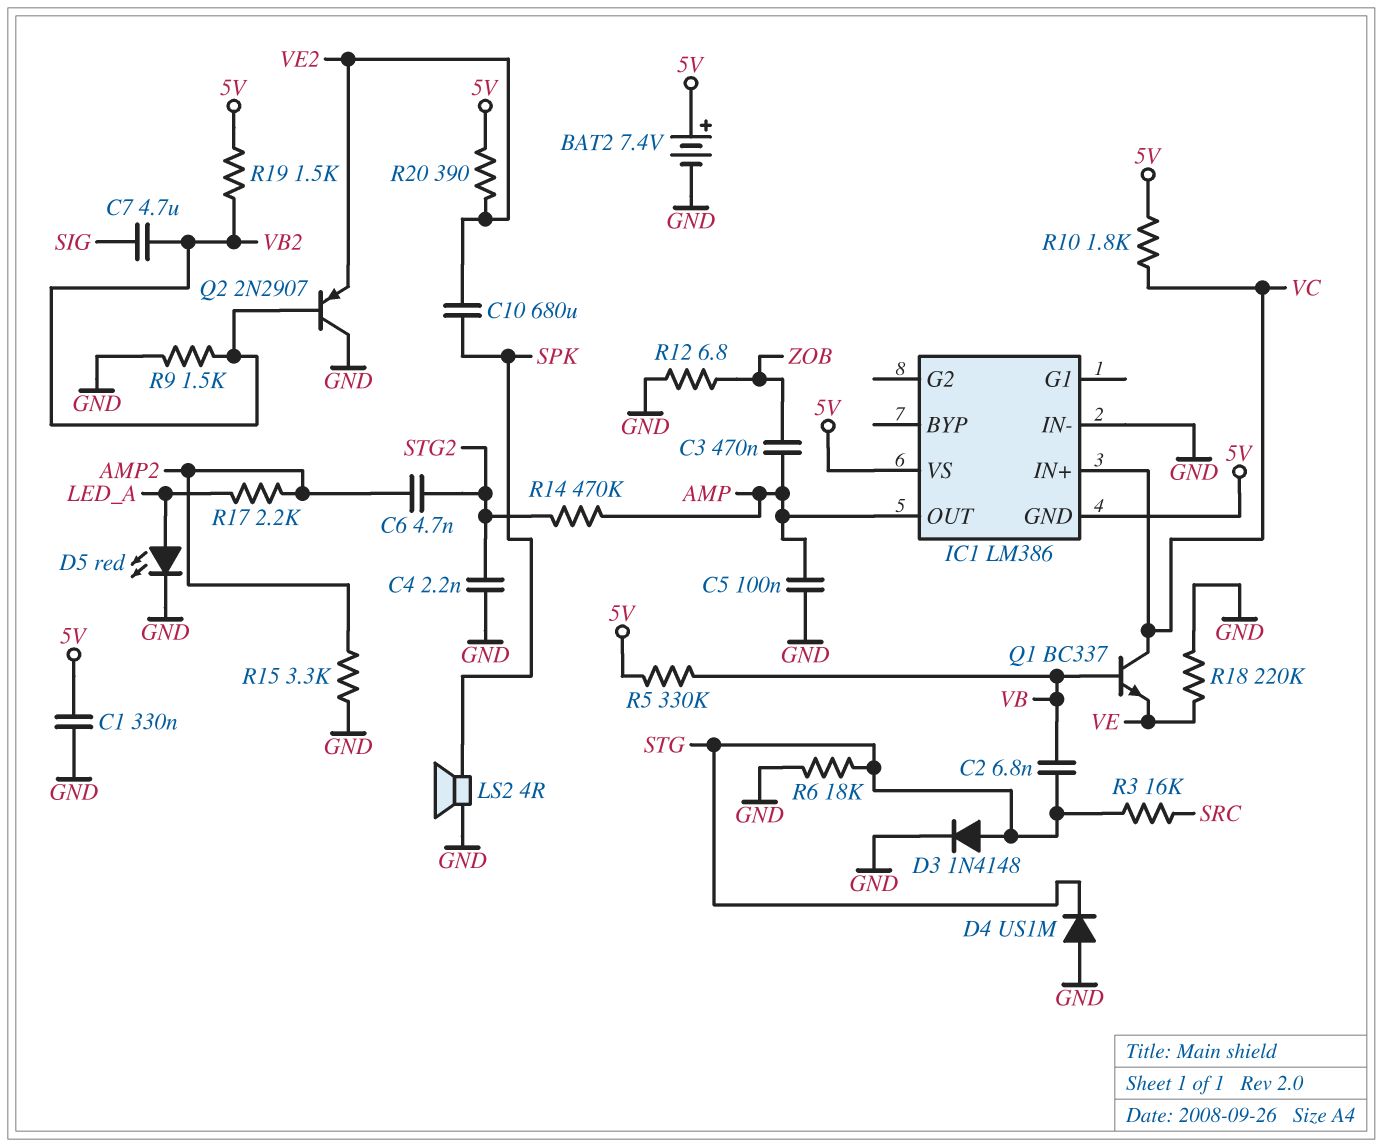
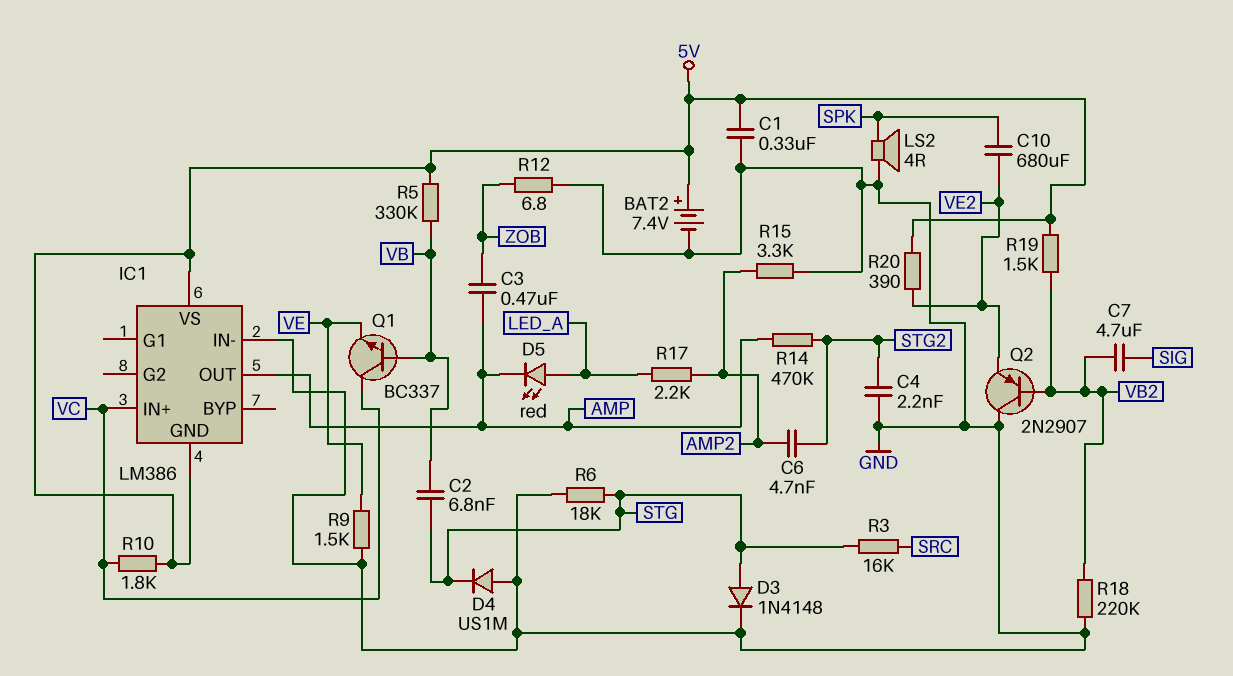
C5: 100nF (AMP, GND) -> none
D5: LED red (A LED_A, K GND) -> LED red (A LED_A, K AMP)
R9: 1.5k (GND, VB2) -> 1.5k (GND, VE)
R18: 220k (GND, VE) -> 220k (GND, VB2)

